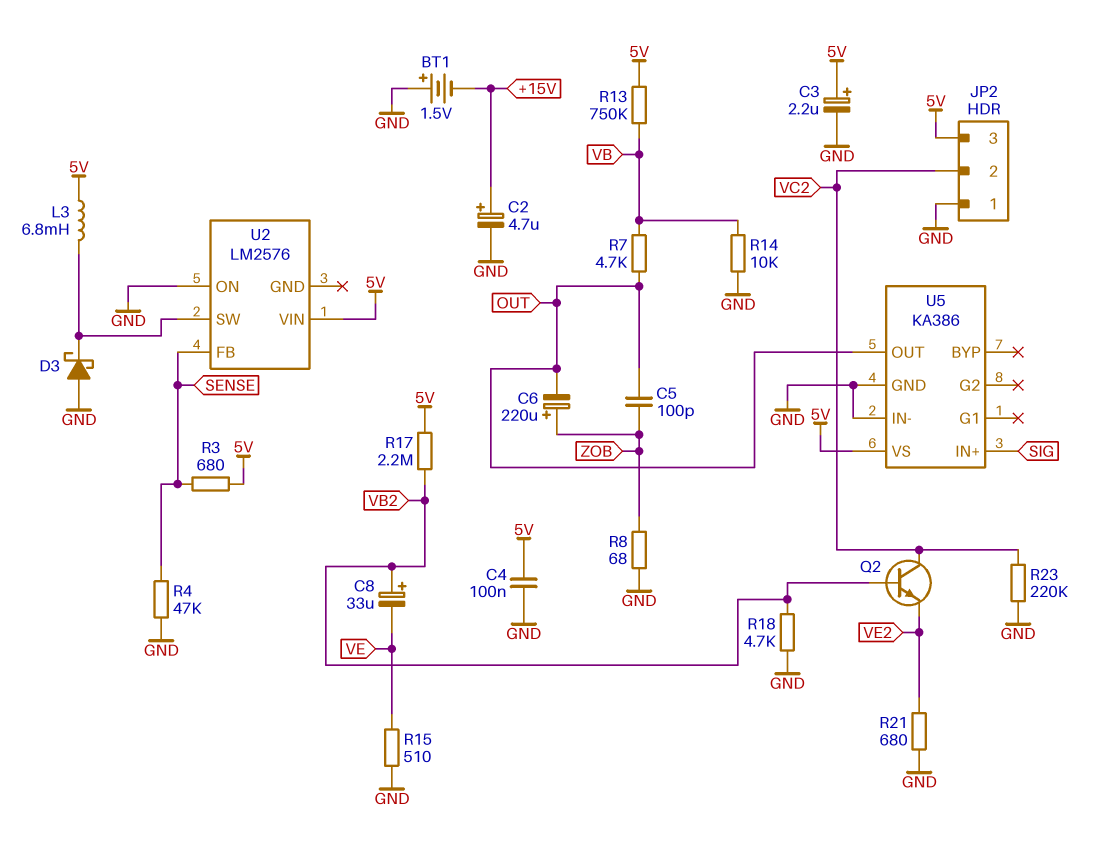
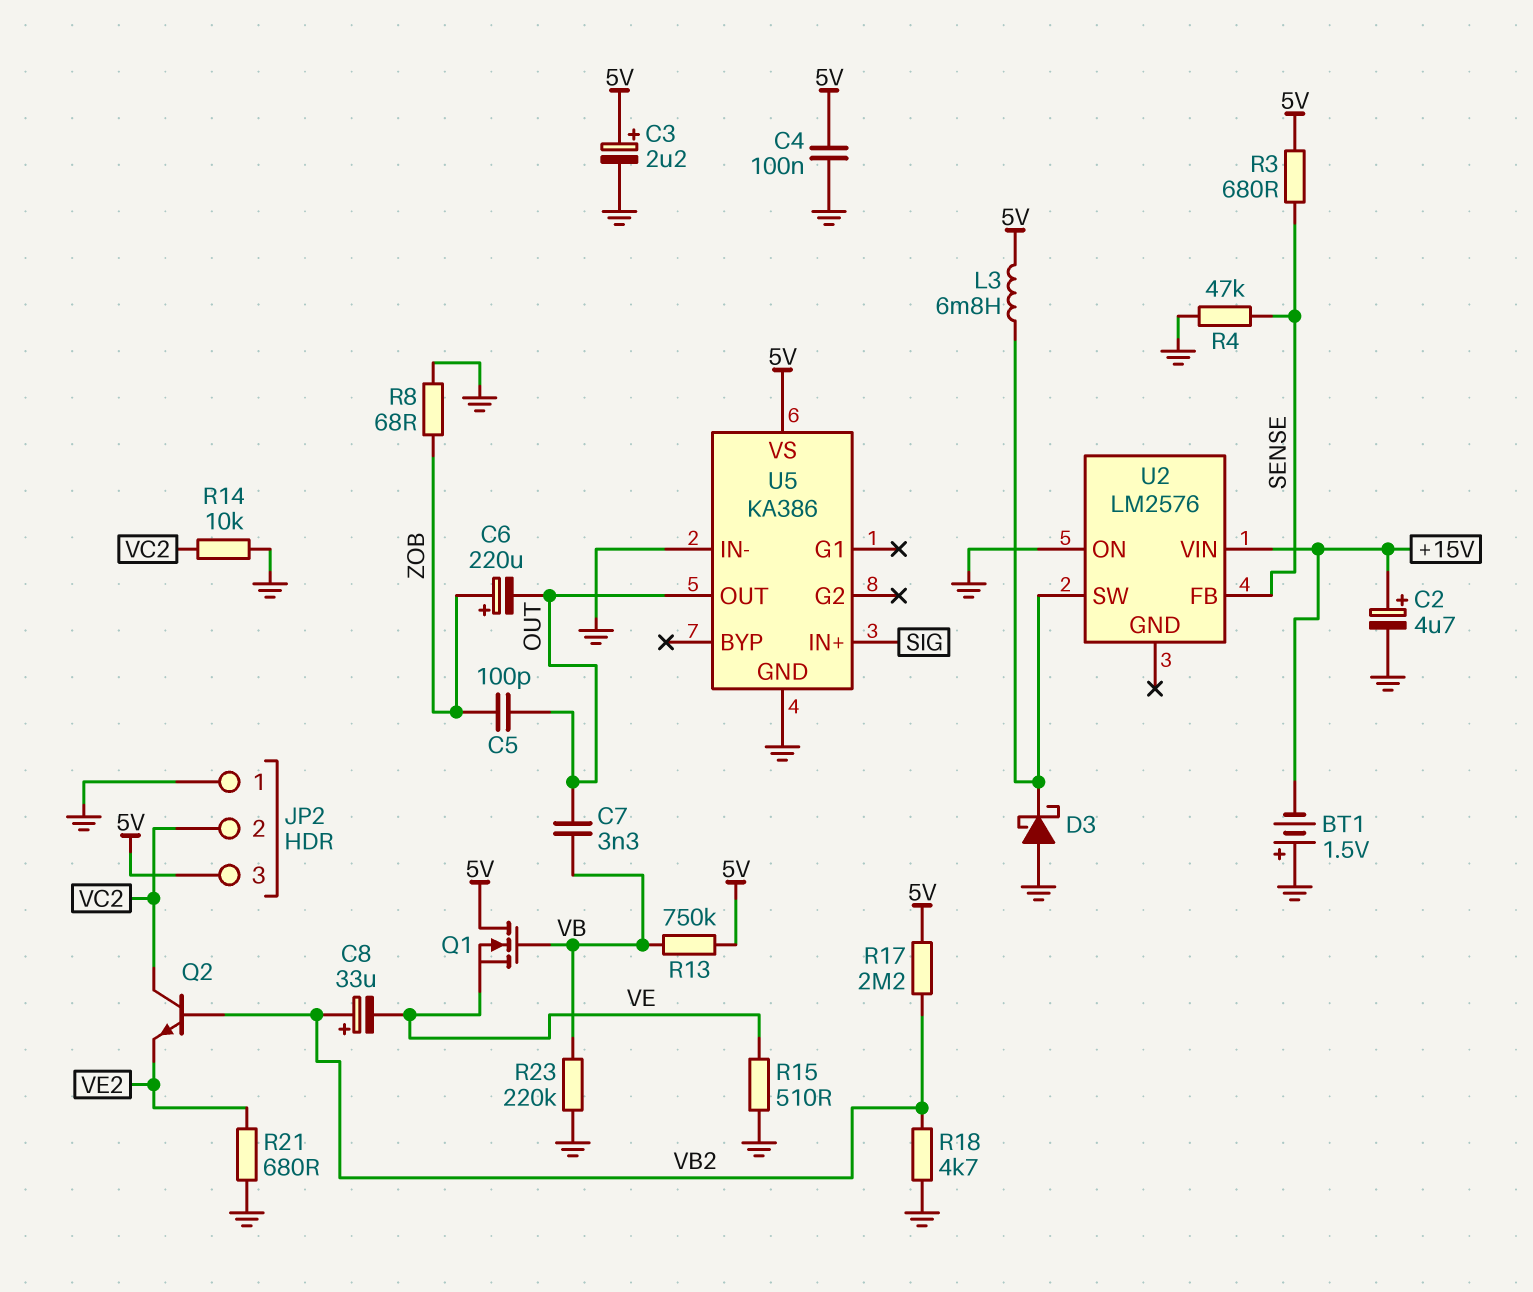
C7: none -> 3.3nF (OUT, VB)
Q1: none -> NMOS (G VB, D 5V, S VE)
R7: 4.7k (OUT, VB) -> none
R14: 10k (GND, VB) -> 10k (GND, VC2)
R23: 220k (GND, VC2) -> 220k (GND, VB)
U2 pin VIN: 5V -> +15V

